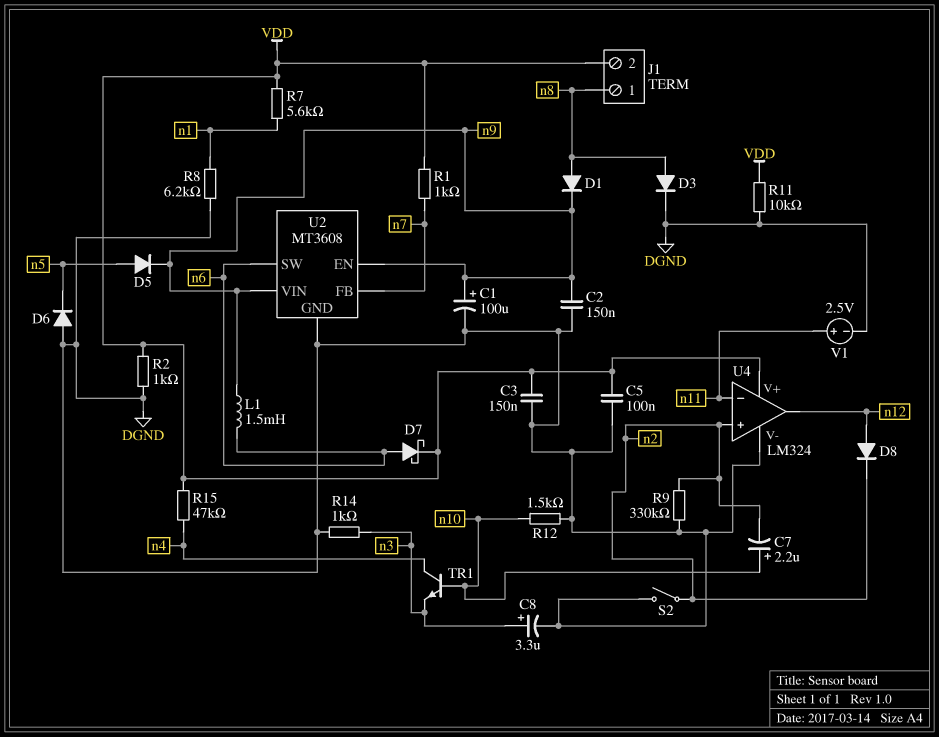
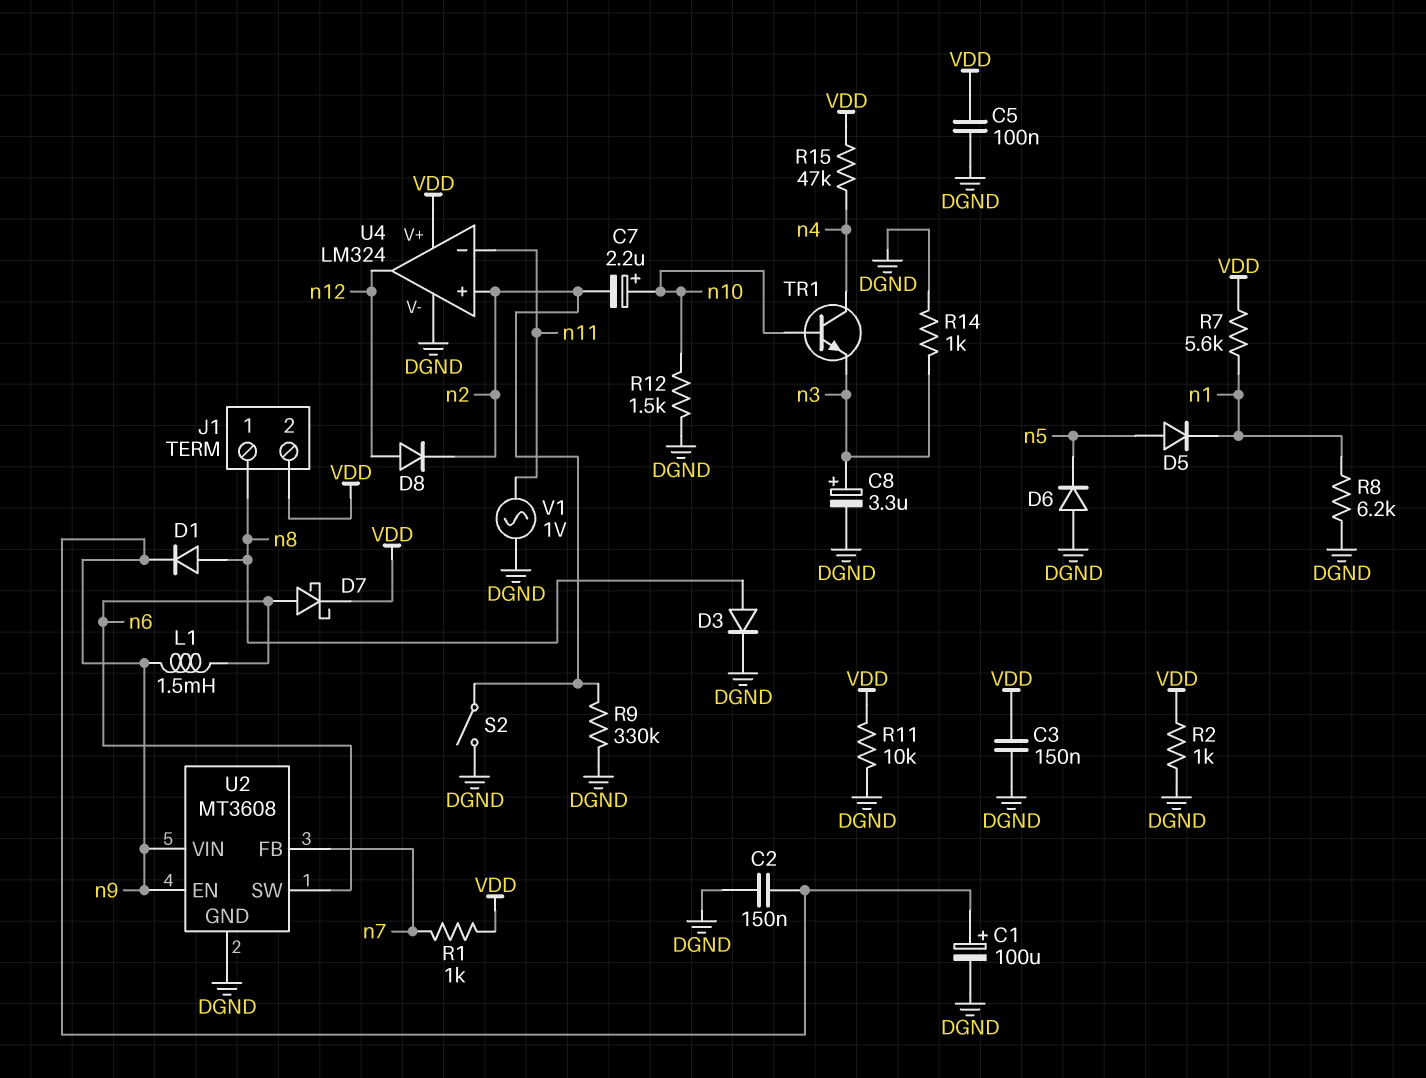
D5: diode (A n5, K n9) -> diode (A n5, K n1)
V1: 2.5V (plus n11, minus DGND) -> AC 1V (DGND, n11)

